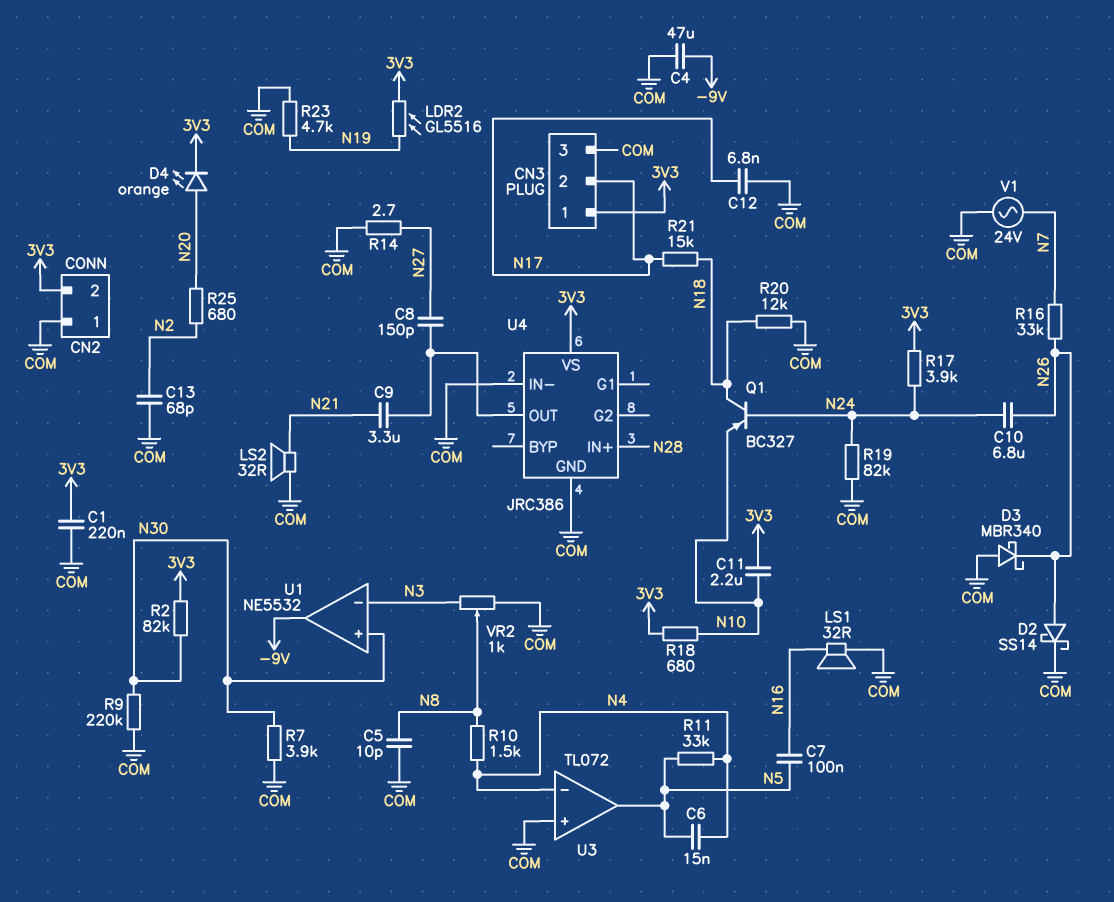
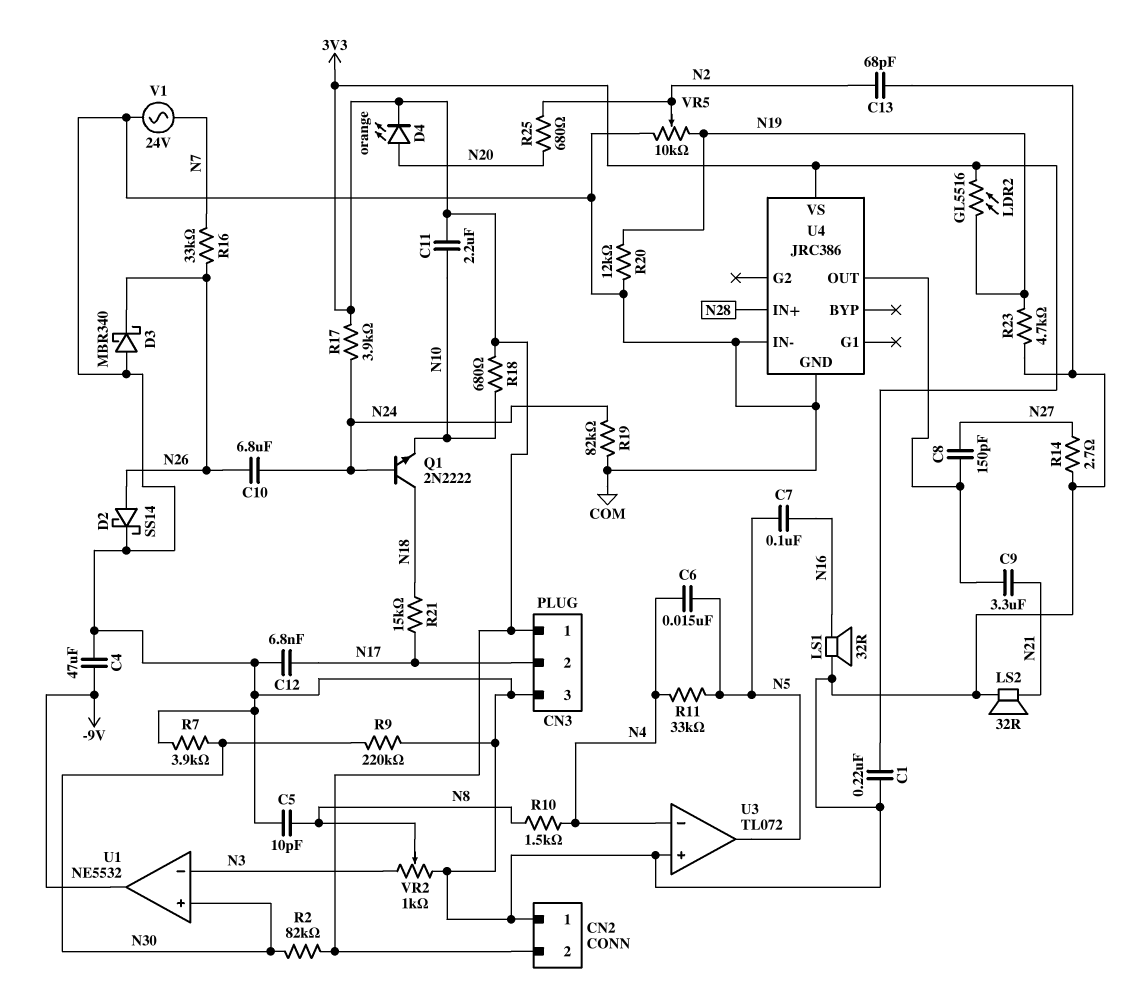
Q1: PNP BC327 (B N24, C N18, E N10) -> NPN 2N2222 (B N24, C N18, E N10)
R20: 12k (COM, N18) -> 12k (COM, N19)
VR5: none -> 10k (COM, N19, wiper N2)

